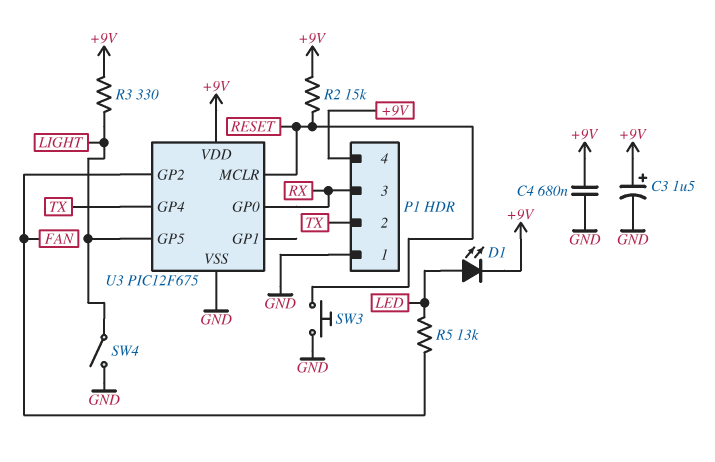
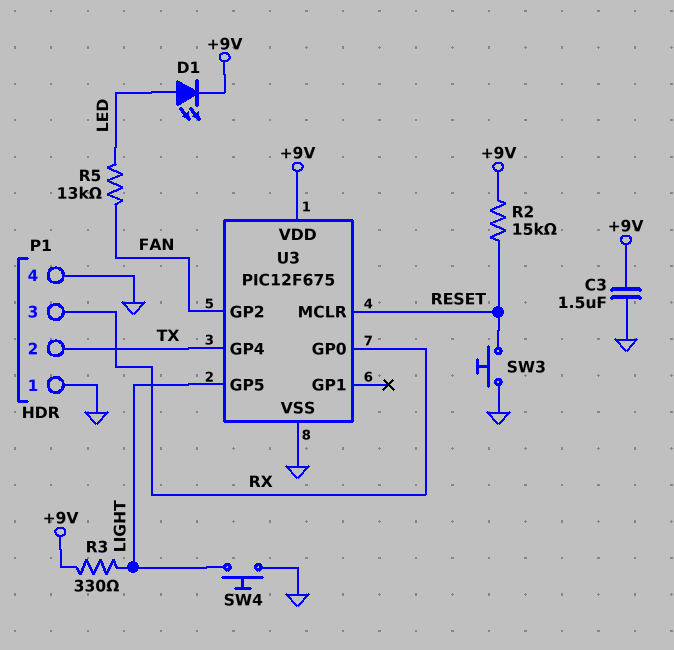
C3: 1.5uF (plus +9V, minus GND) -> 1.5uF (+9V, GND)
C4: 680nF (+9V, GND) -> none
P1 pin 4: +9V -> GND
SW4: switch (GND, LIGHT) -> button (GND, LIGHT)

